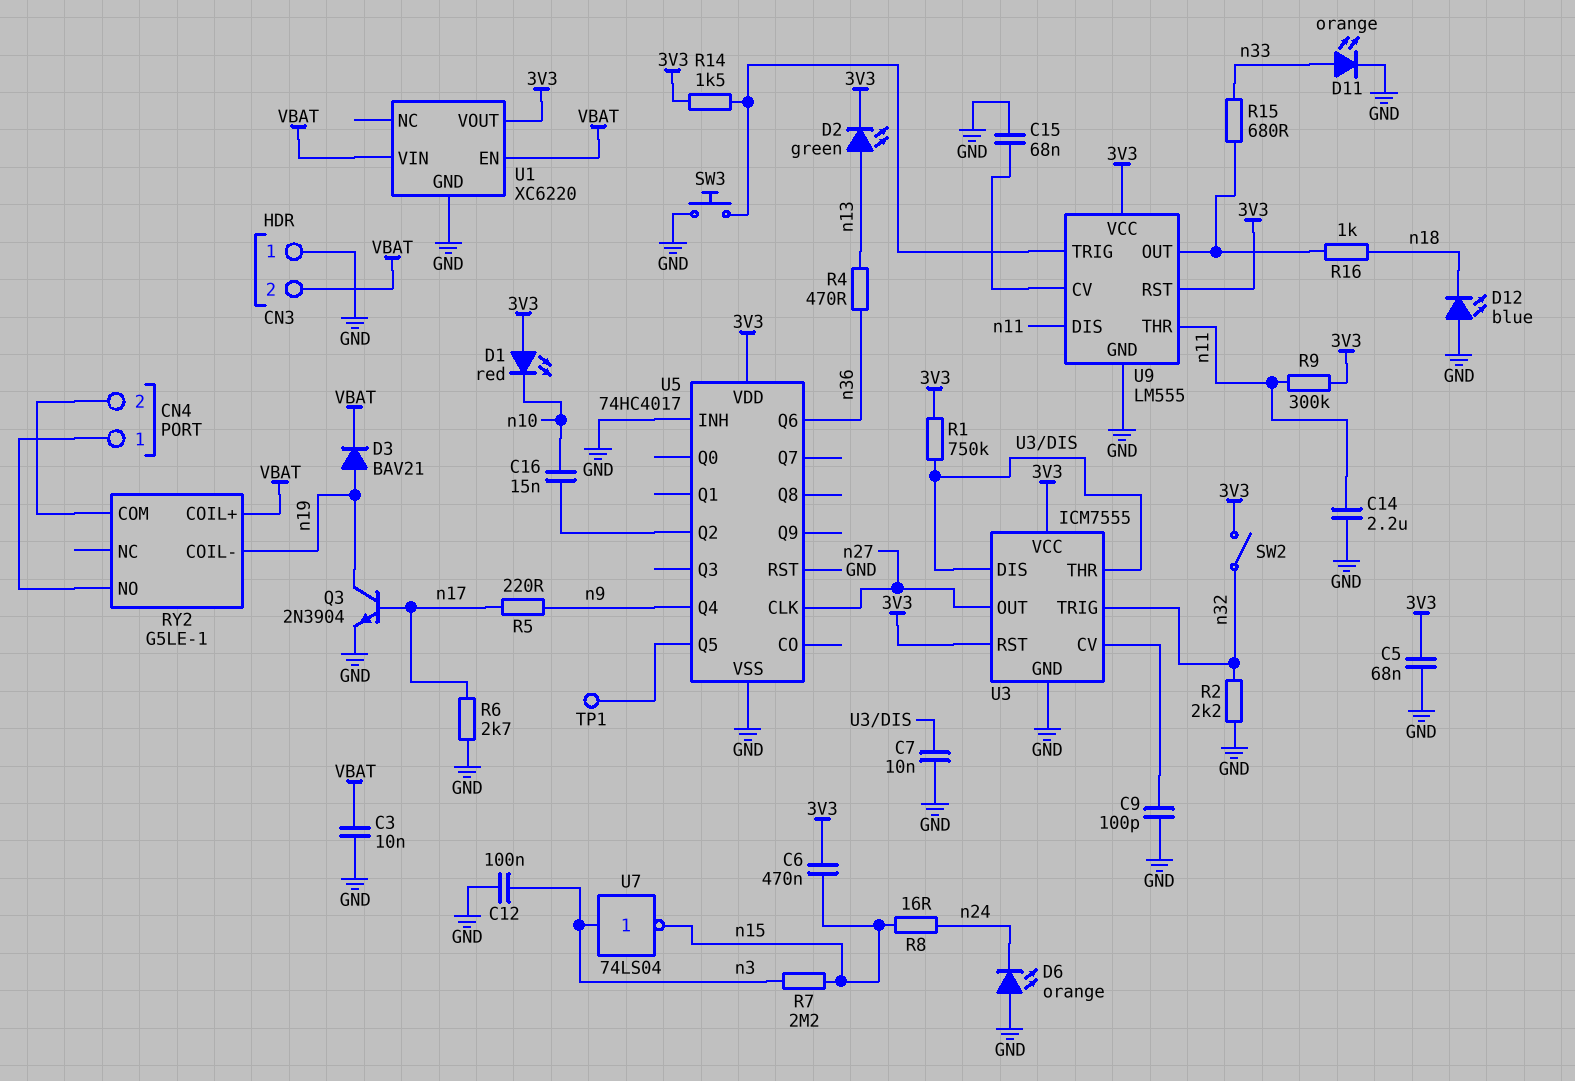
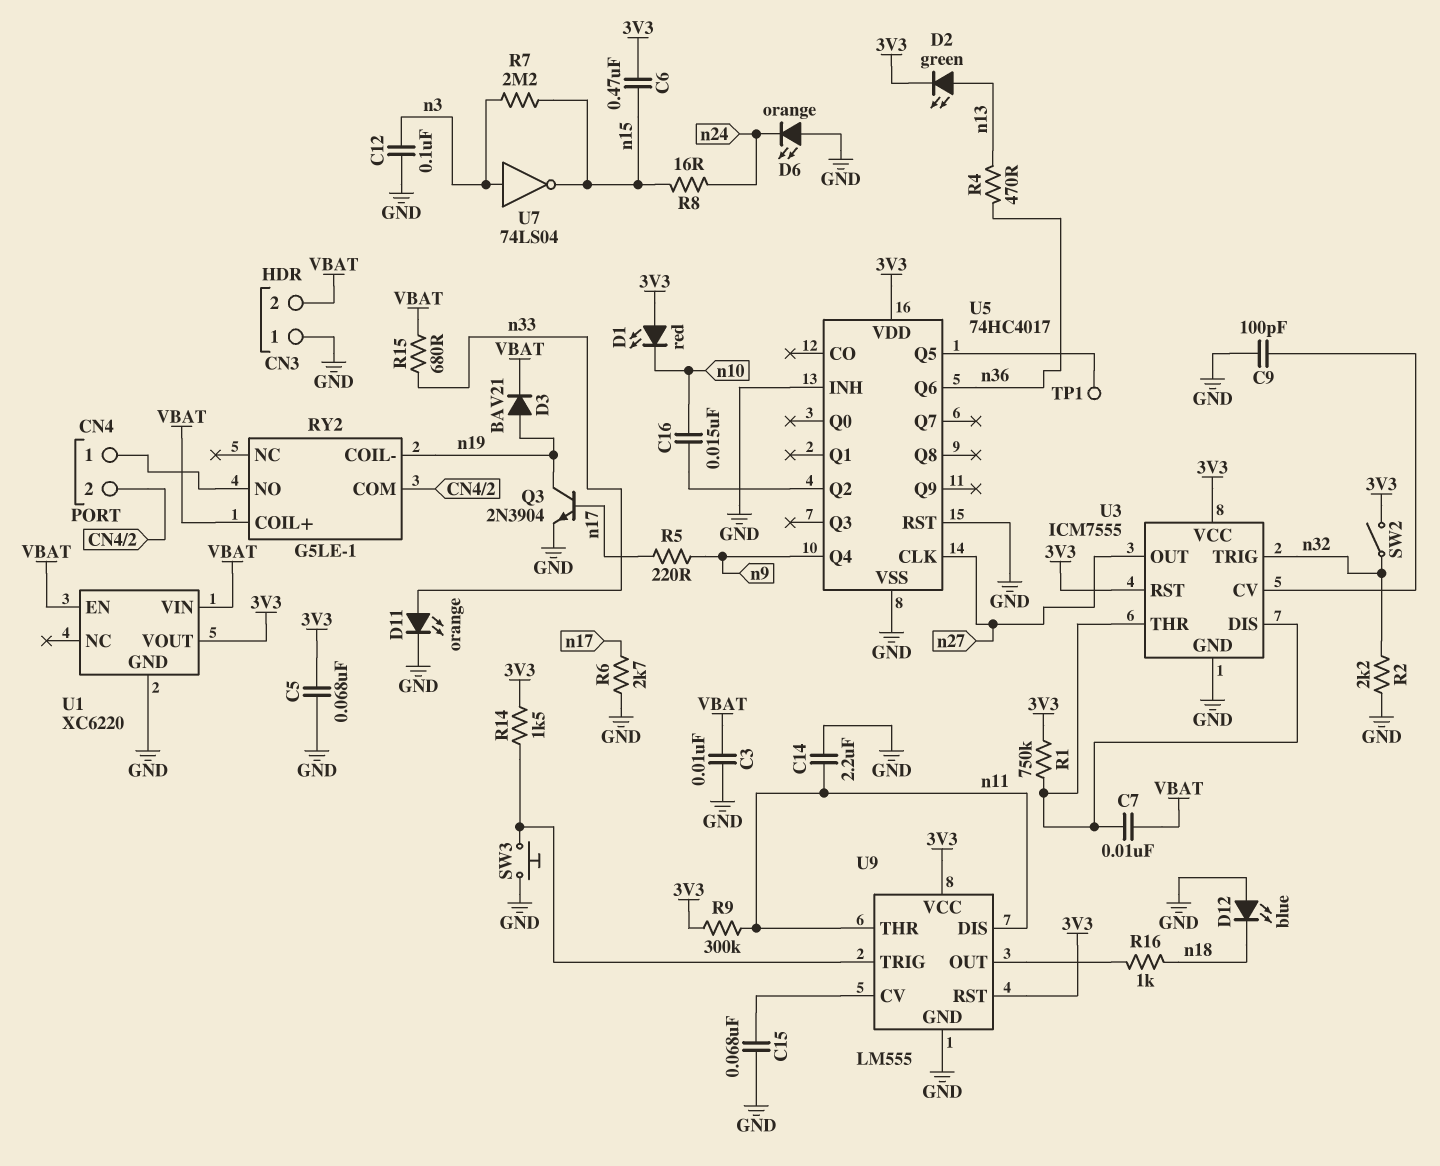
C7: 10nF (GND, U3/DIS) -> 10nF (U3/DIS, VBAT)
R15: 680 (U9/OUT, n33) -> 680 (VBAT, n33)

